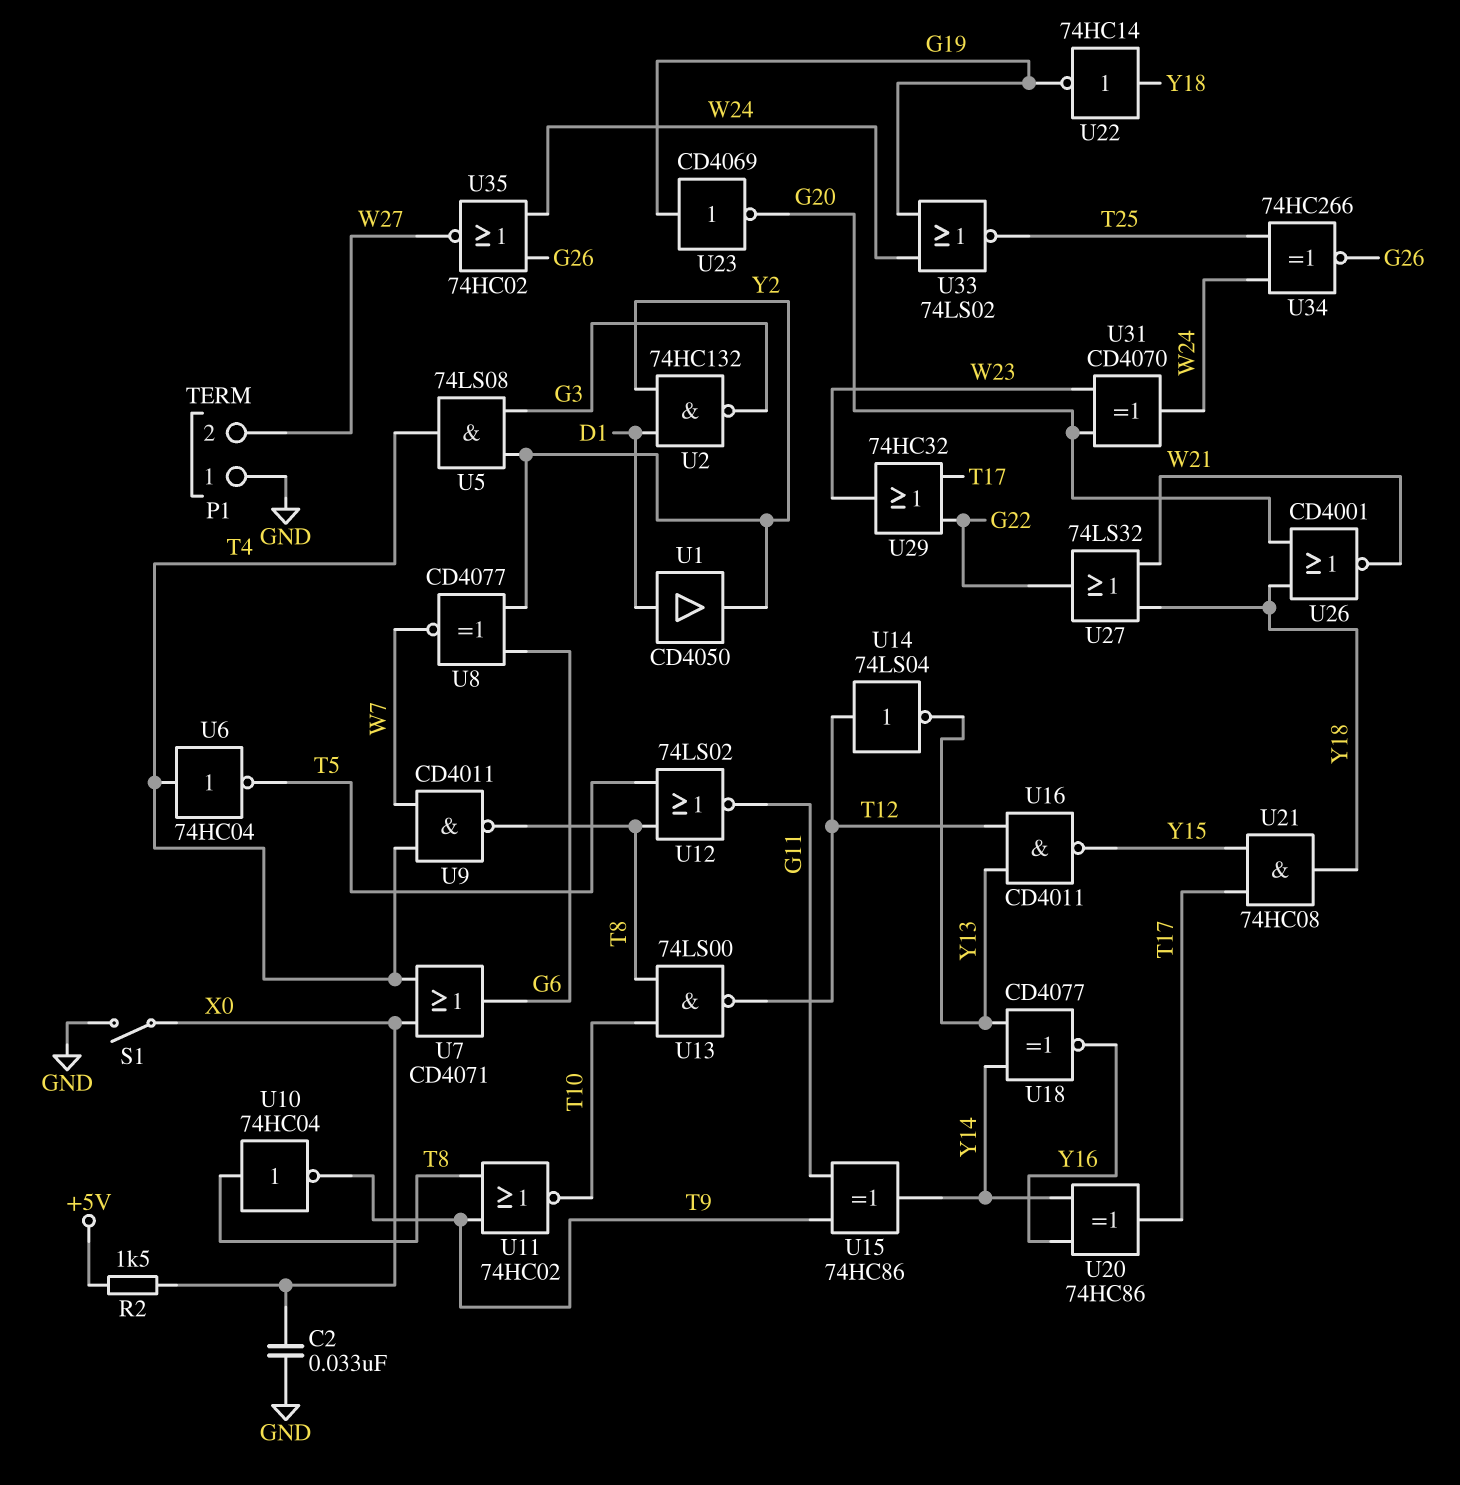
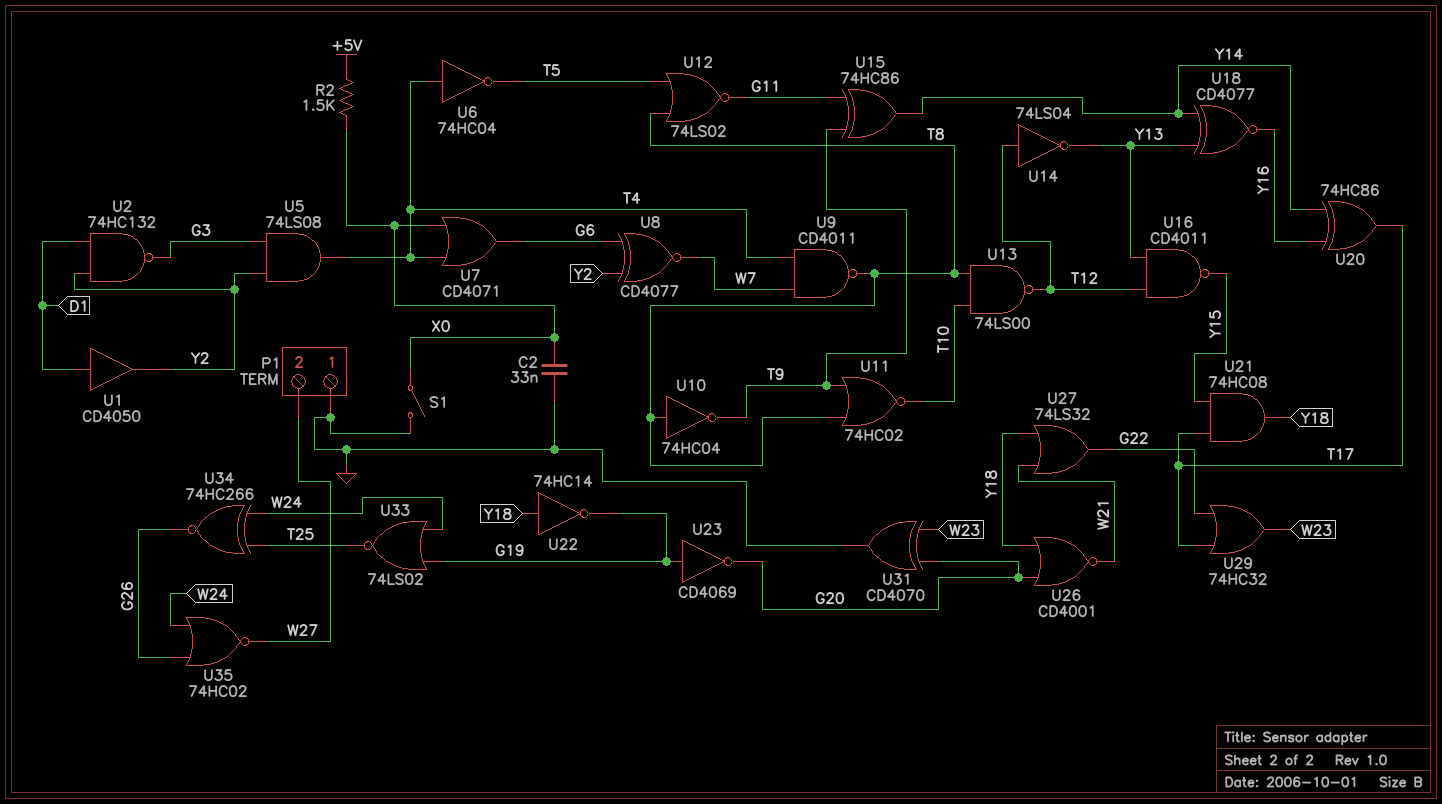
U31: XOR CD4070 (in G20, in W23, out W24) -> XOR CD4070 (in G20, in W23, out GND)

